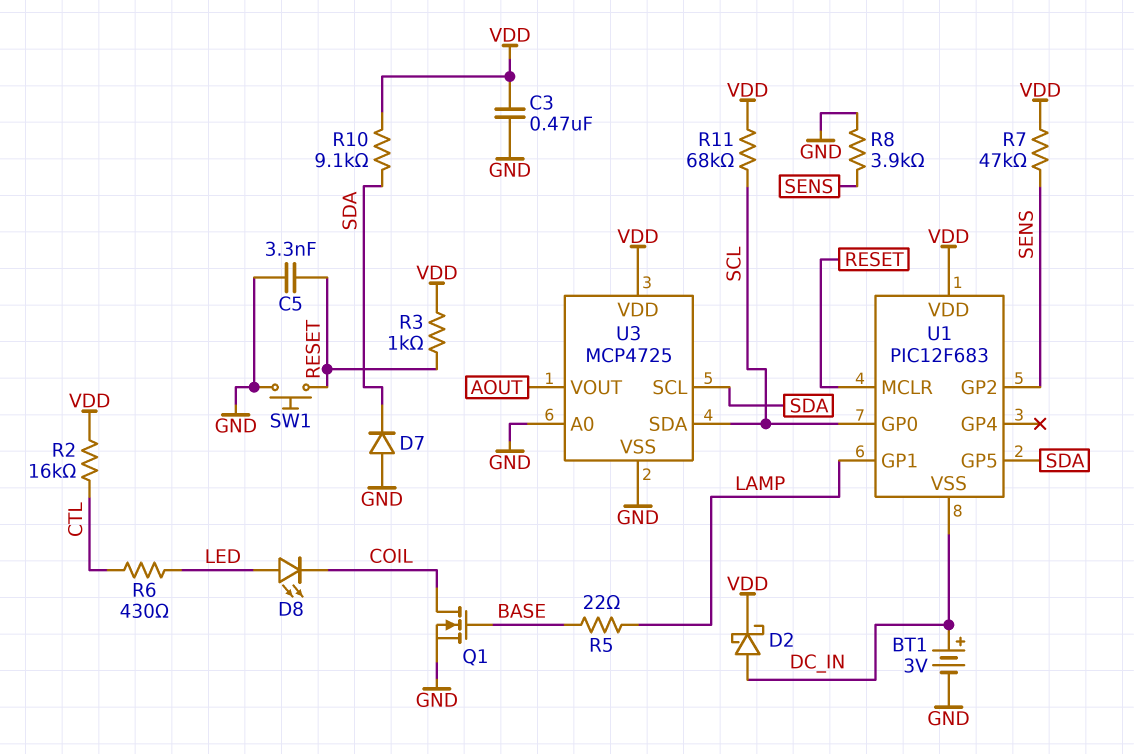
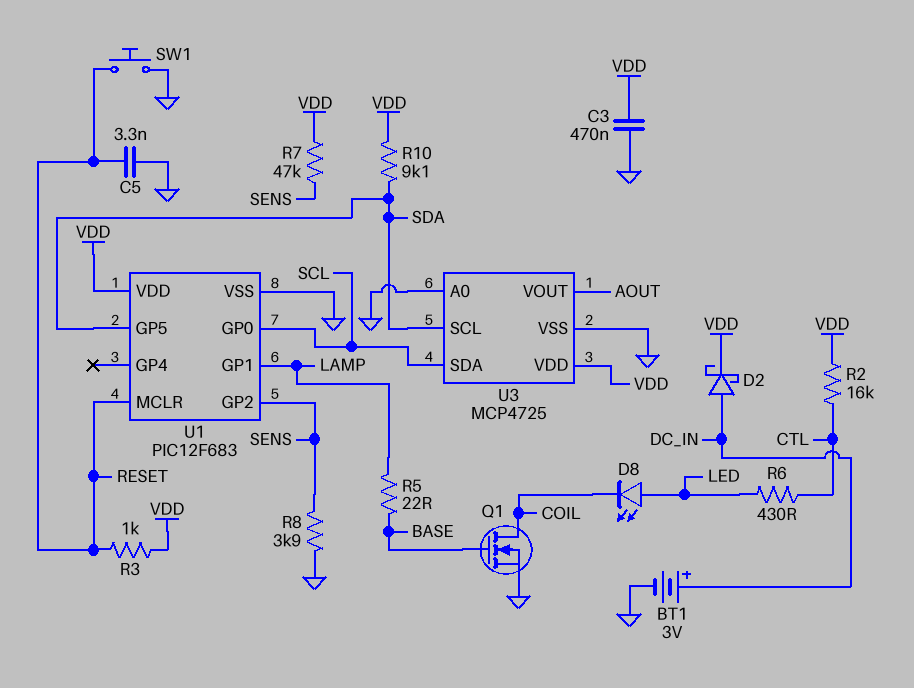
D7: diode (A GND, K SDA) -> none
R11: 68k (SCL, VDD) -> none
U1 pin VSS: DC_IN -> GND

